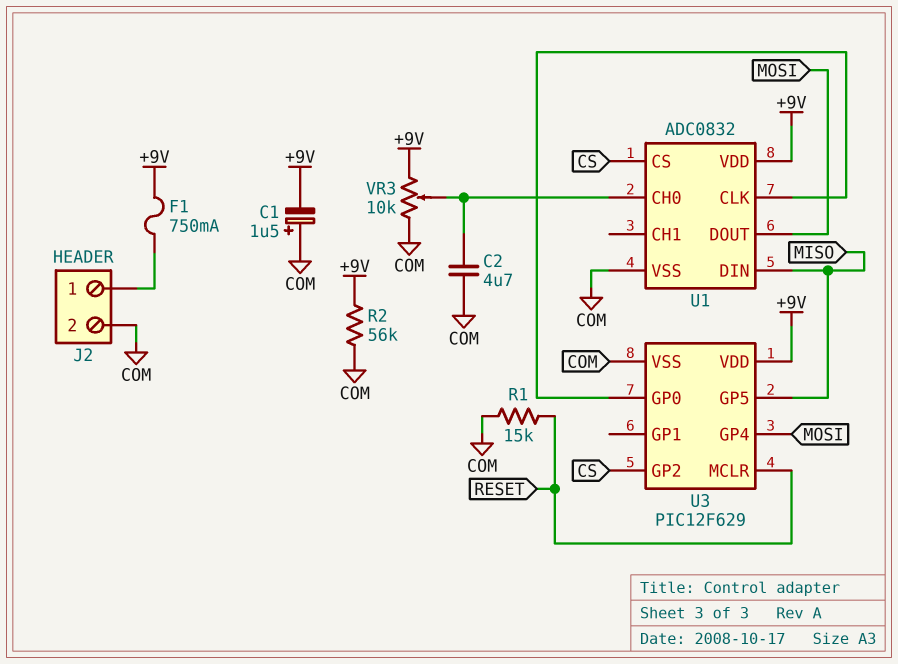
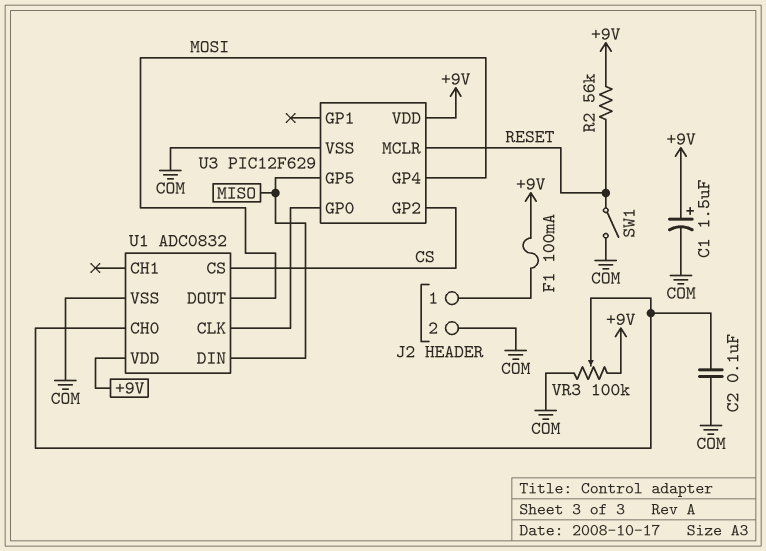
C1: 1.5uF (plus COM, minus +9V) -> 1.5uF (plus +9V, minus COM)
C2: 4.7uF (COM, U1/CH0) -> 100nF (COM, U1/CH0)
F1: 750mA (+9V, J2/1) -> 100mA (+9V, J2/1)
R1: 15k (COM, RESET) -> none
R2: 56k (+9V, COM) -> 56k (+9V, RESET)
SW1: none -> switch (COM, RESET)
VR3: 10k (+9V, COM, wiper U1/CH0) -> 100k (+9V, COM, wiper U1/CH0)

